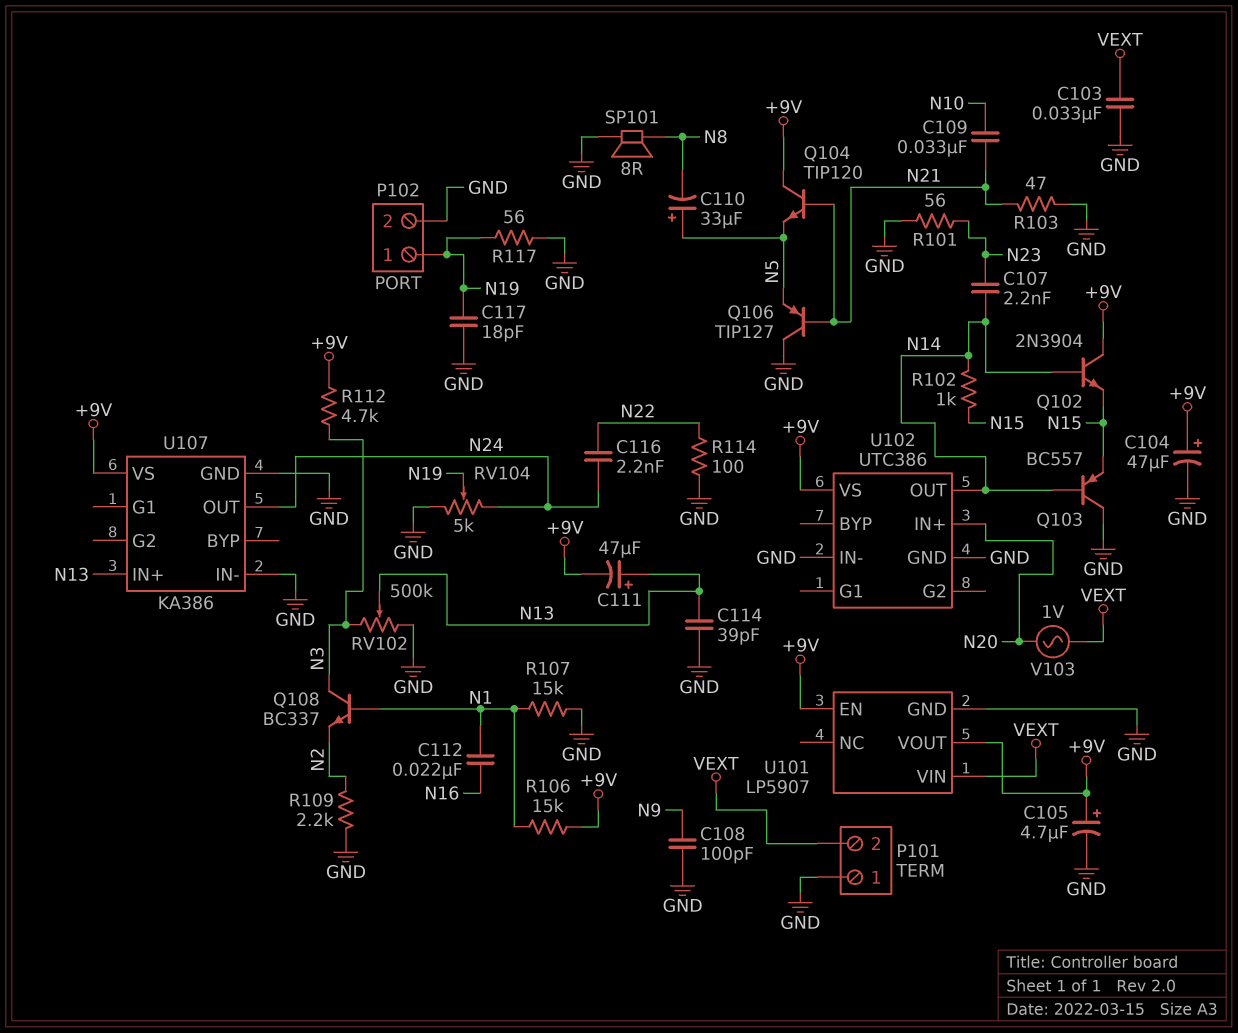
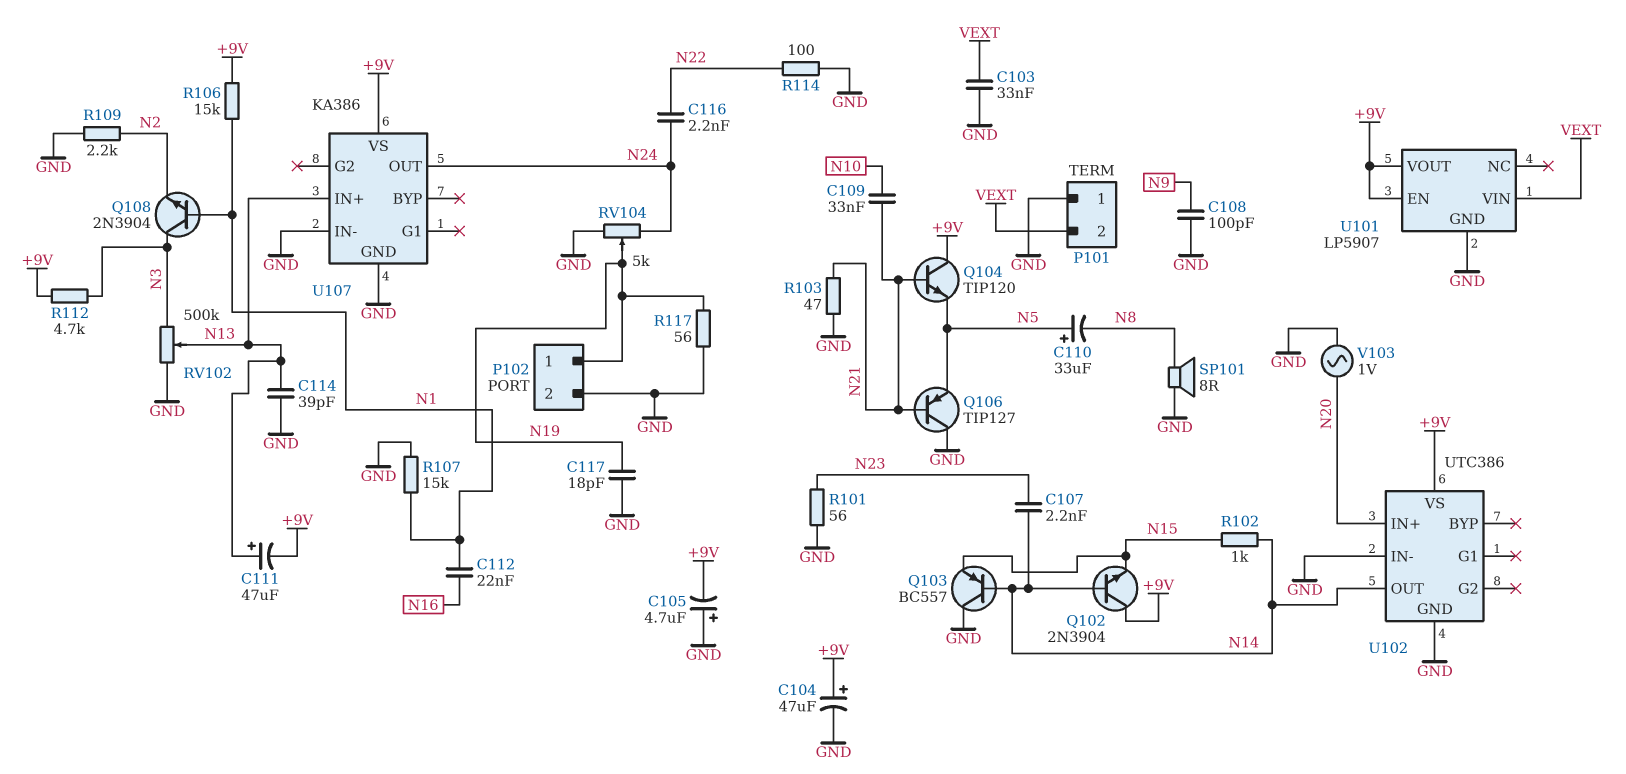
C105: 4.7uF (plus +9V, minus GND) -> 4.7uF (plus GND, minus +9V)
Q108: NPN BC337 (B N1, C N3, E N2) -> NPN 2N3904 (B N1, C N3, E N2)
V103: AC 1V (N20, VEXT) -> AC 1V (GND, N20)

